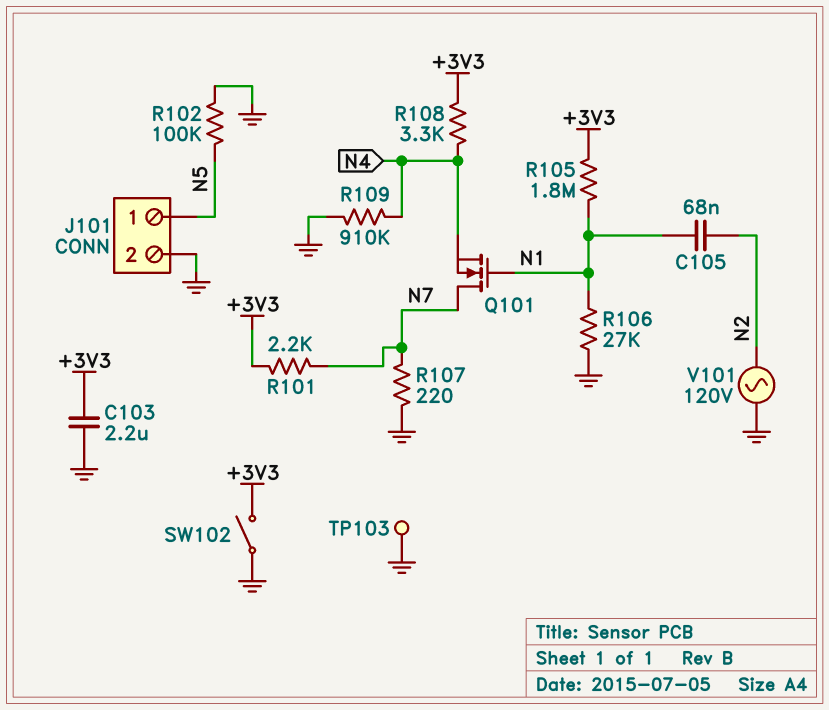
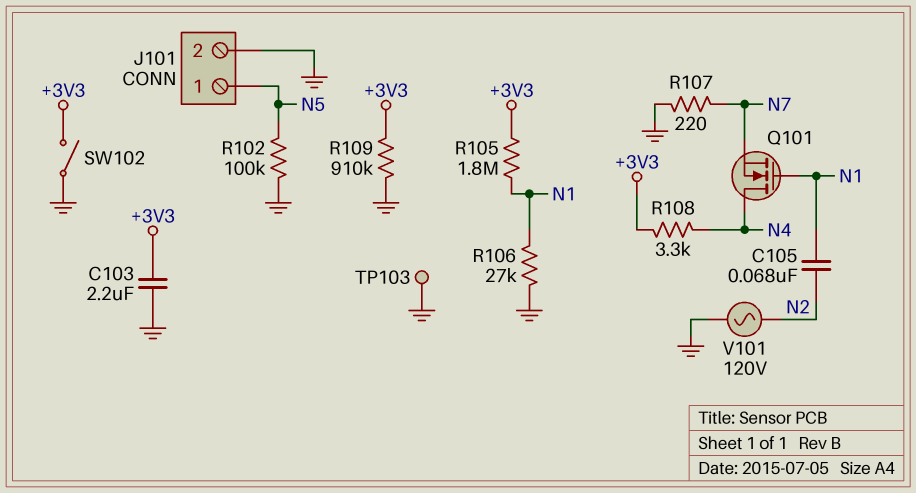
Q101: NMOS (G N1, D N7, S N4) -> NMOS (G N1, D N4, S N7)
R101: 2.2k (+3V3, N7) -> none
R109: 910k (GND, N4) -> 910k (+3V3, GND)

